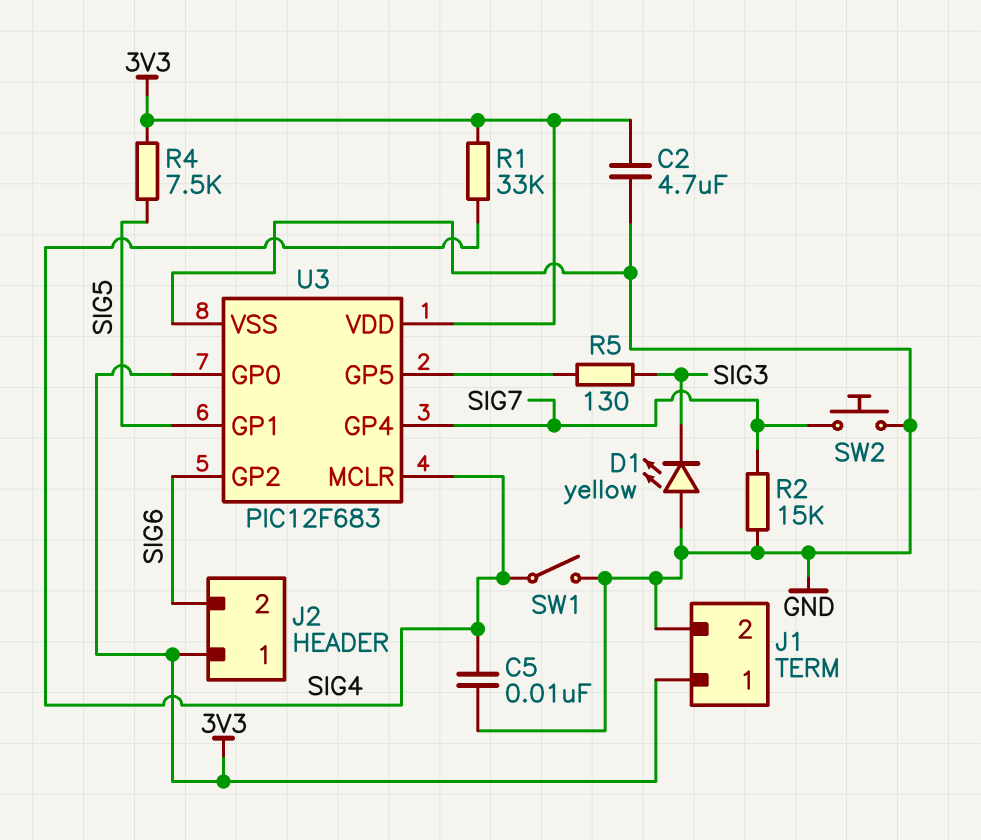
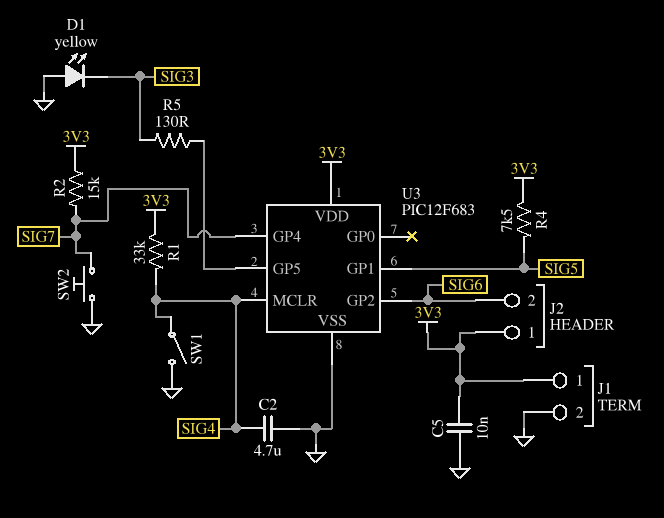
C2: 4.7uF (3V3, GND) -> 4.7uF (GND, SIG4)
C5: 10nF (GND, SIG4) -> 10nF (3V3, GND)
R2: 15k (GND, SIG7) -> 15k (3V3, SIG7)
U3 pin GP0: 3V3 -> none

